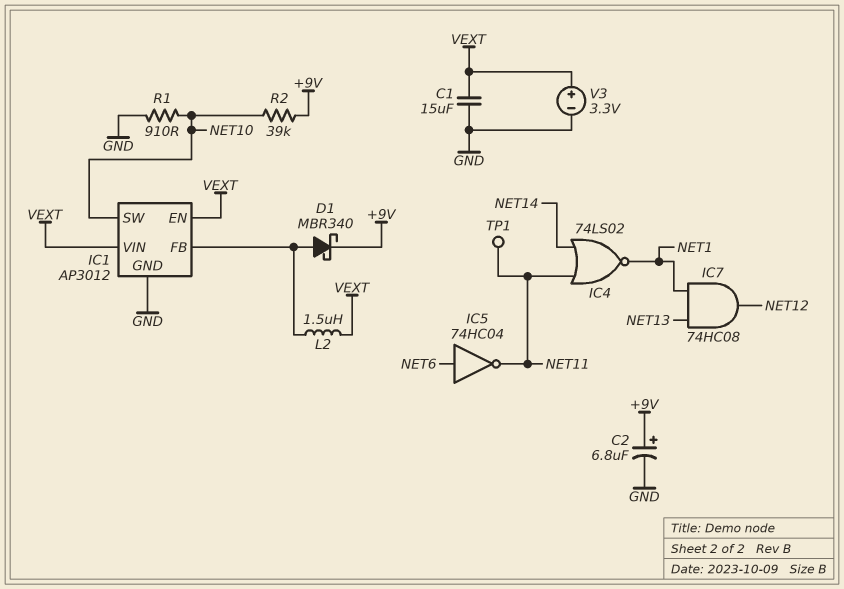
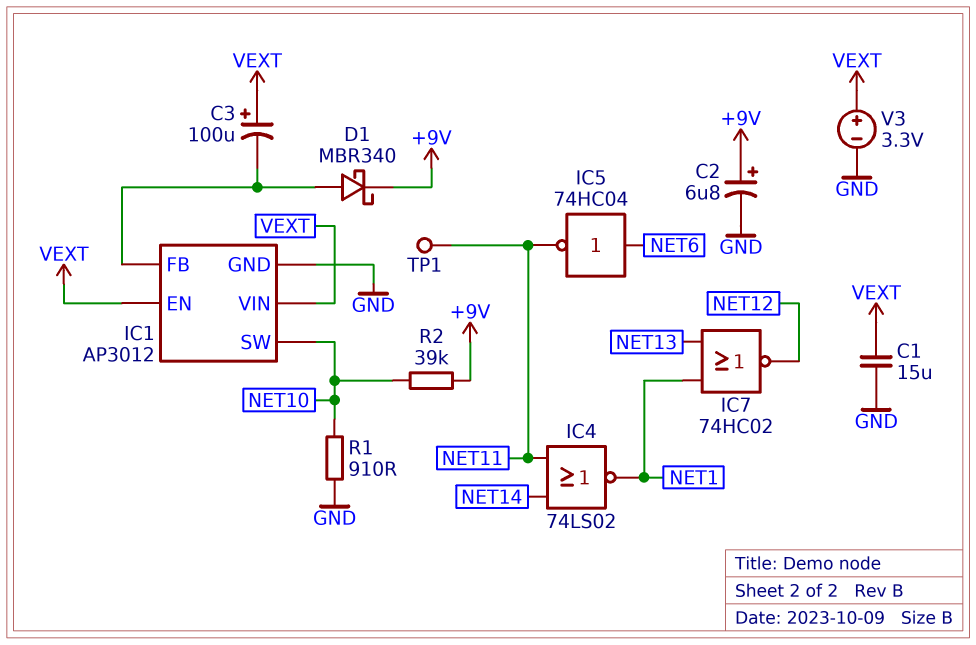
C3: none -> 100uF (plus VEXT, minus IC1/FB)
IC7: AND 74HC08 (in NET1, in NET13, out NET12) -> NOR 74HC02 (in NET1, in NET13, out NET12)
L2: 1.5uH (IC1/FB, VEXT) -> none

